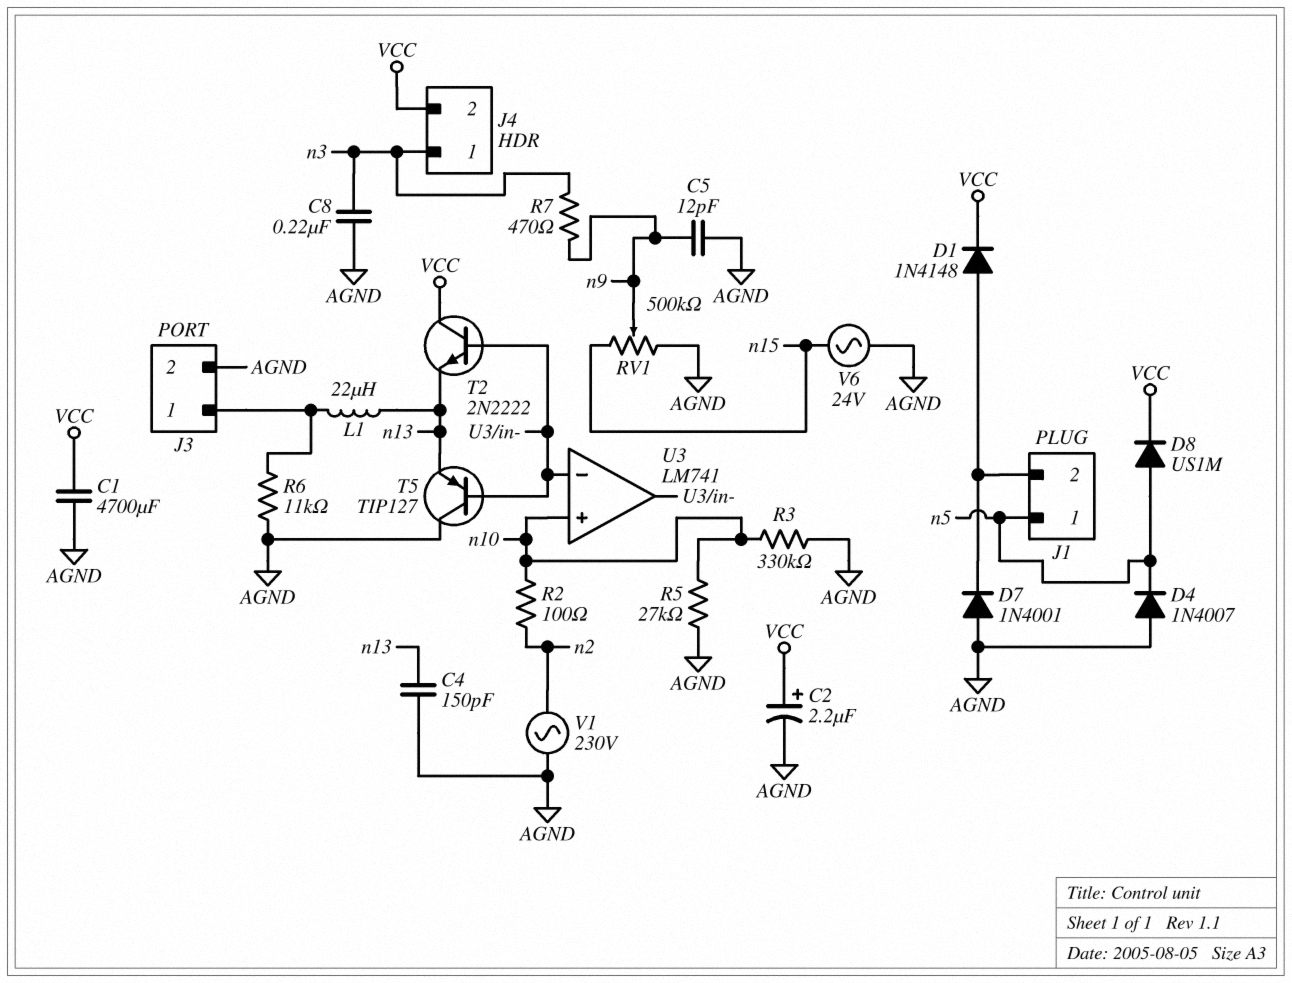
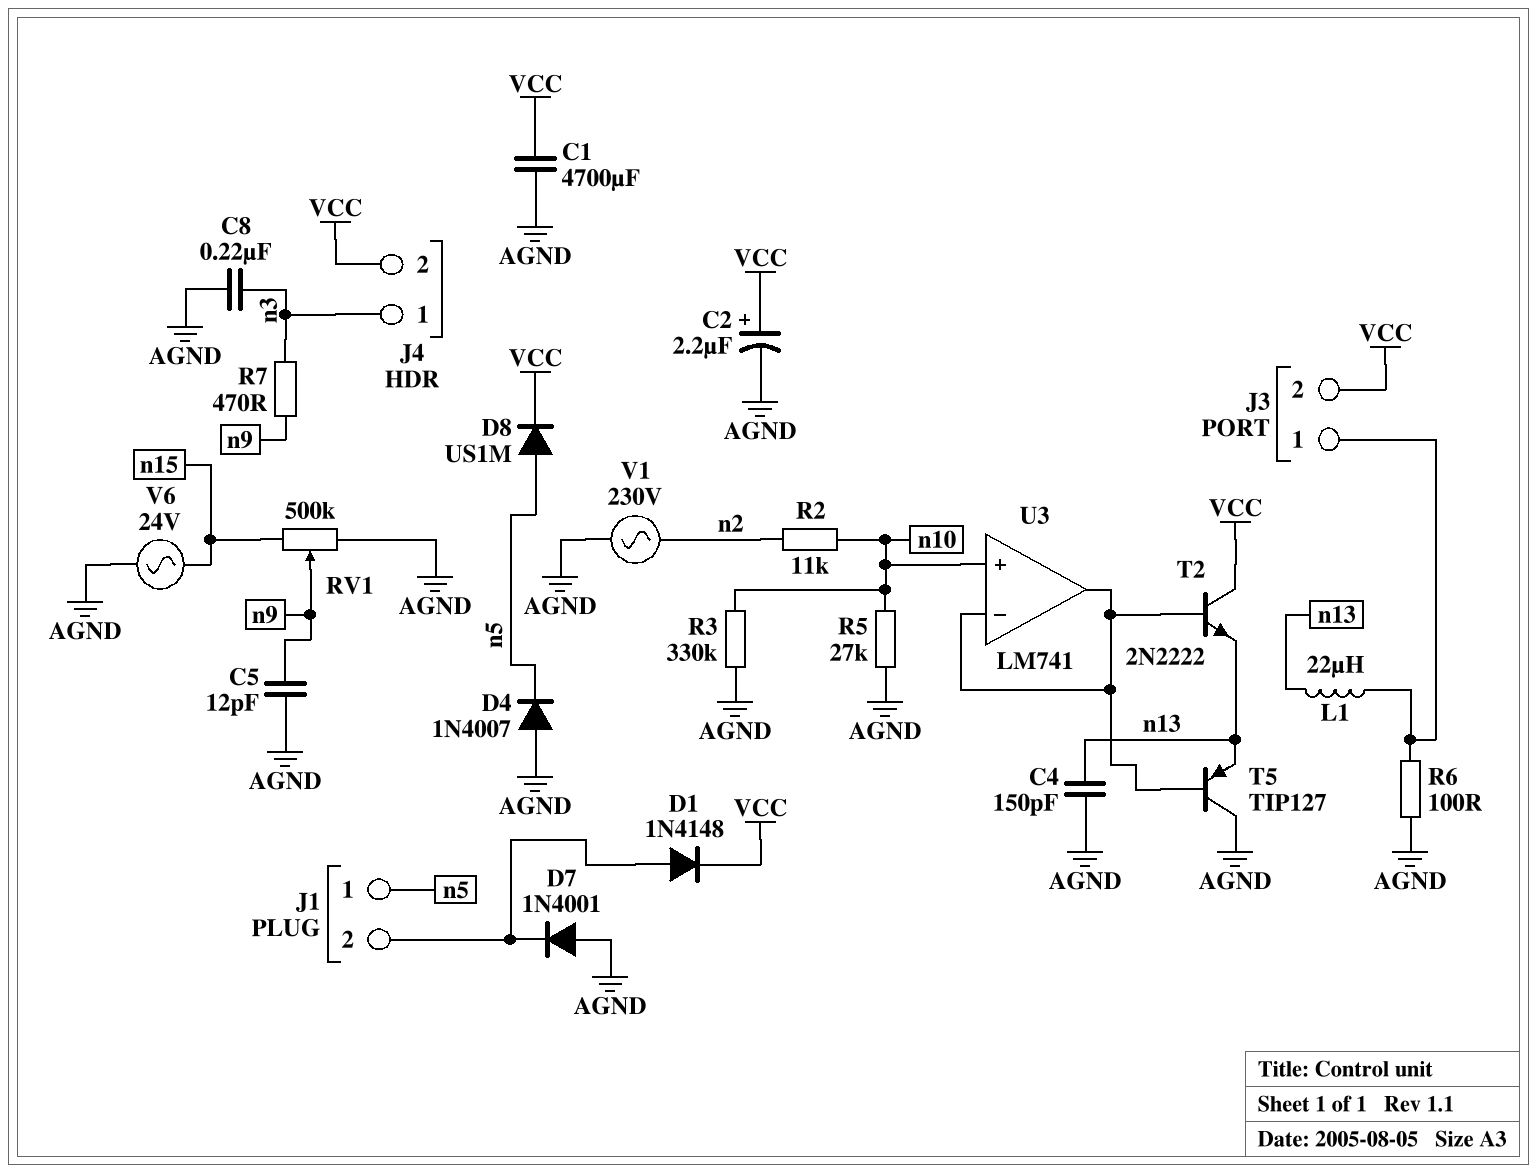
J3 pin 2: AGND -> VCC
R2: 100 (n2, n10) -> 11k (n2, n10)
R6: 11k (AGND, J3/1) -> 100 (AGND, J3/1)

